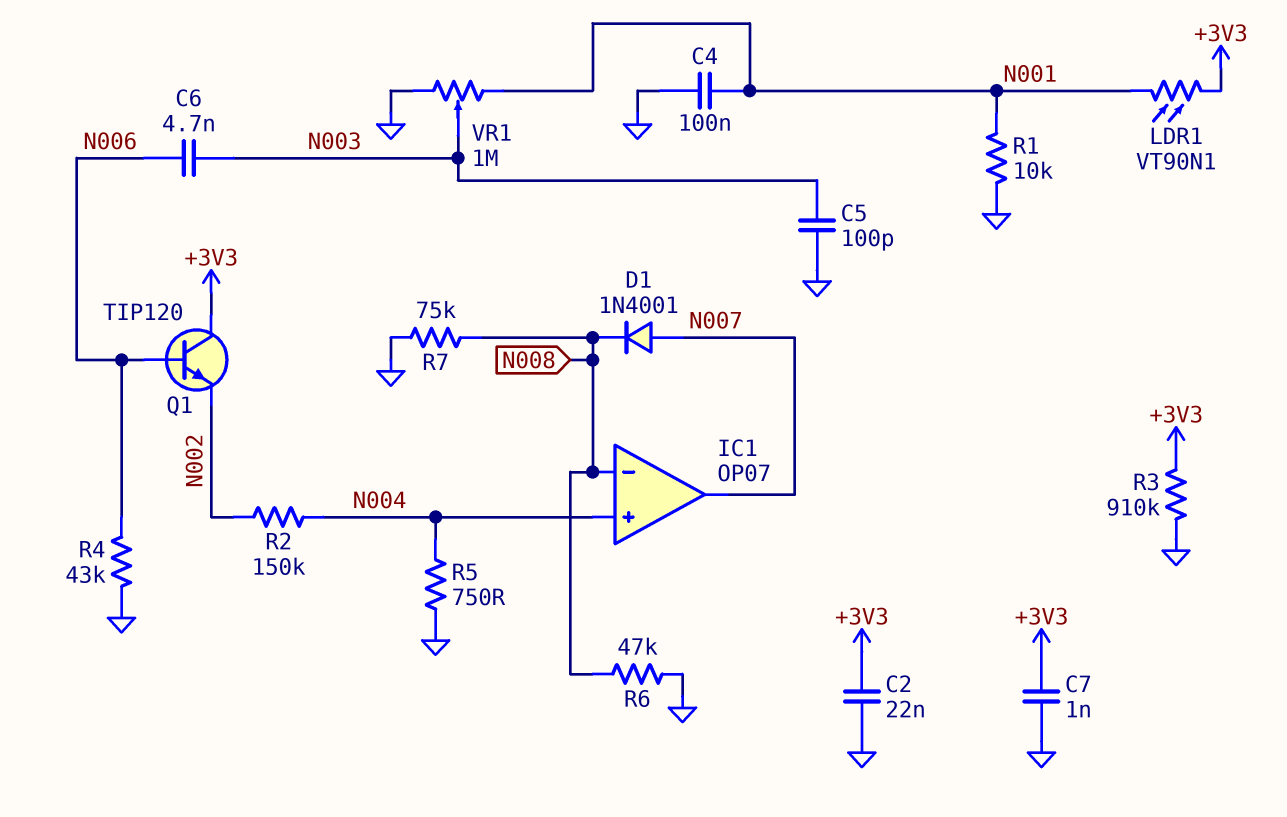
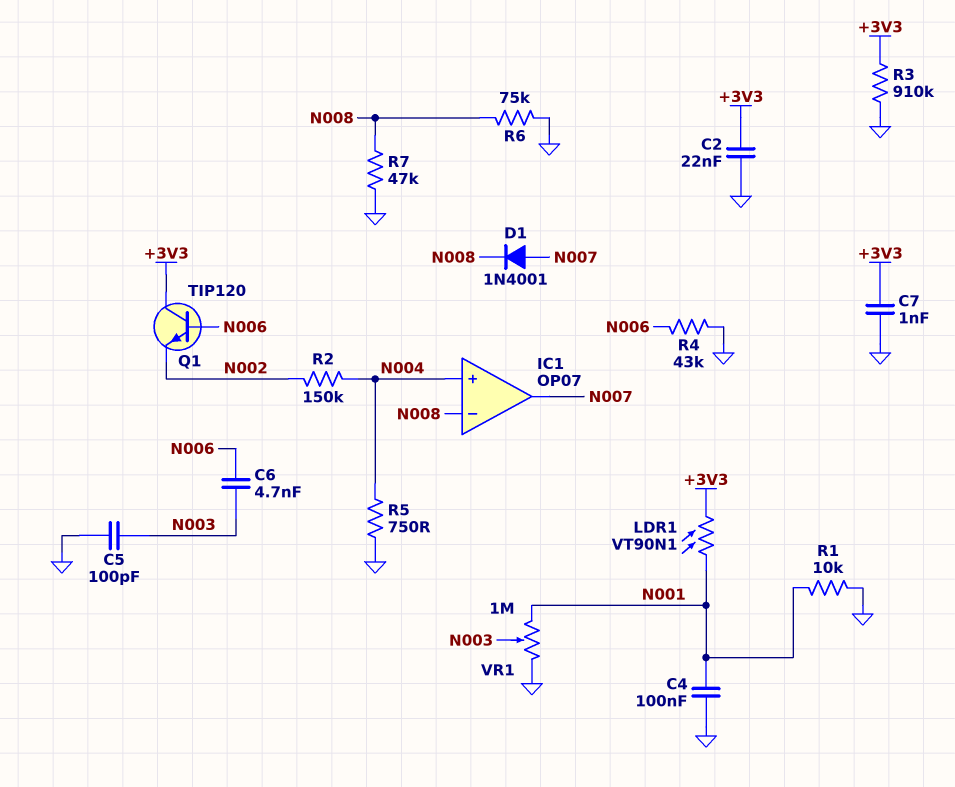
R6: 47k (GND, N008) -> 75k (GND, N008)
R7: 75k (GND, N008) -> 47k (GND, N008)

